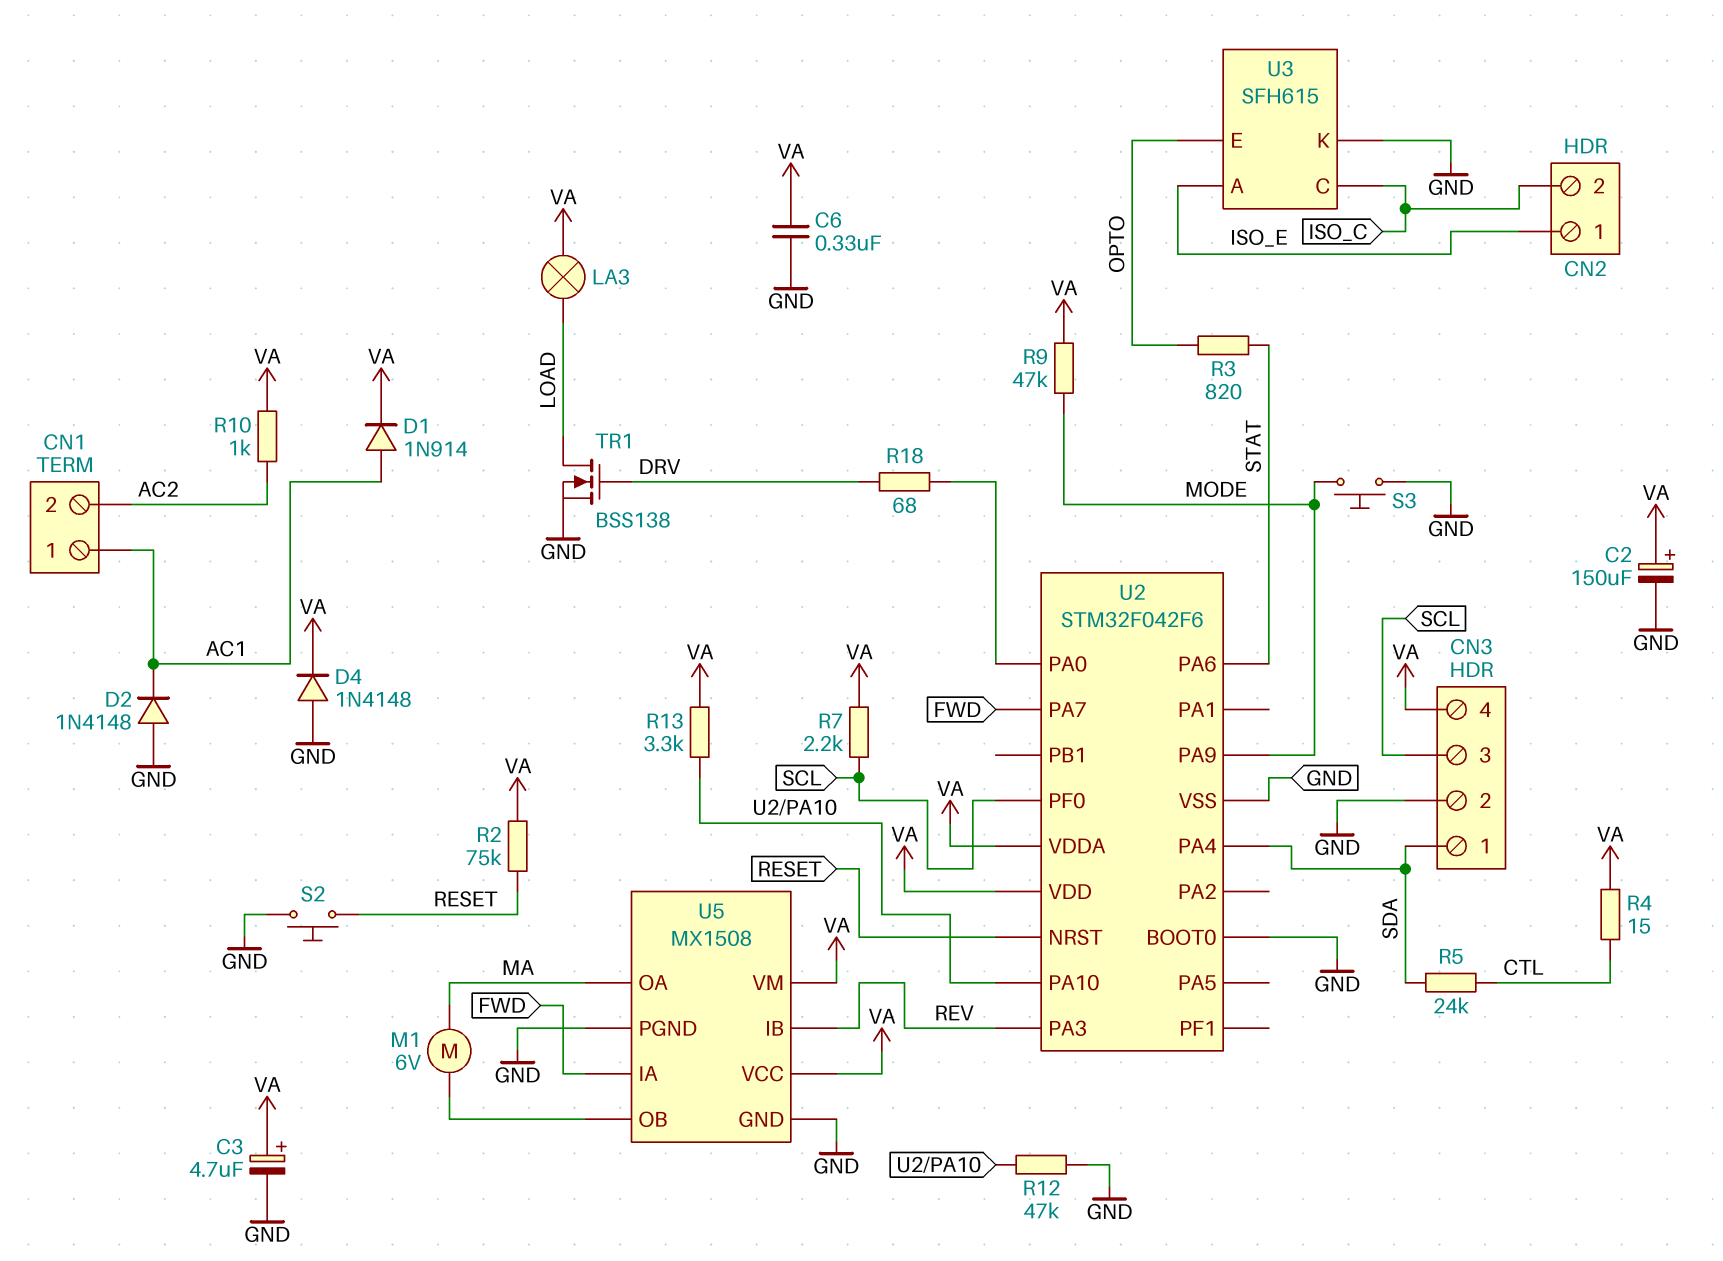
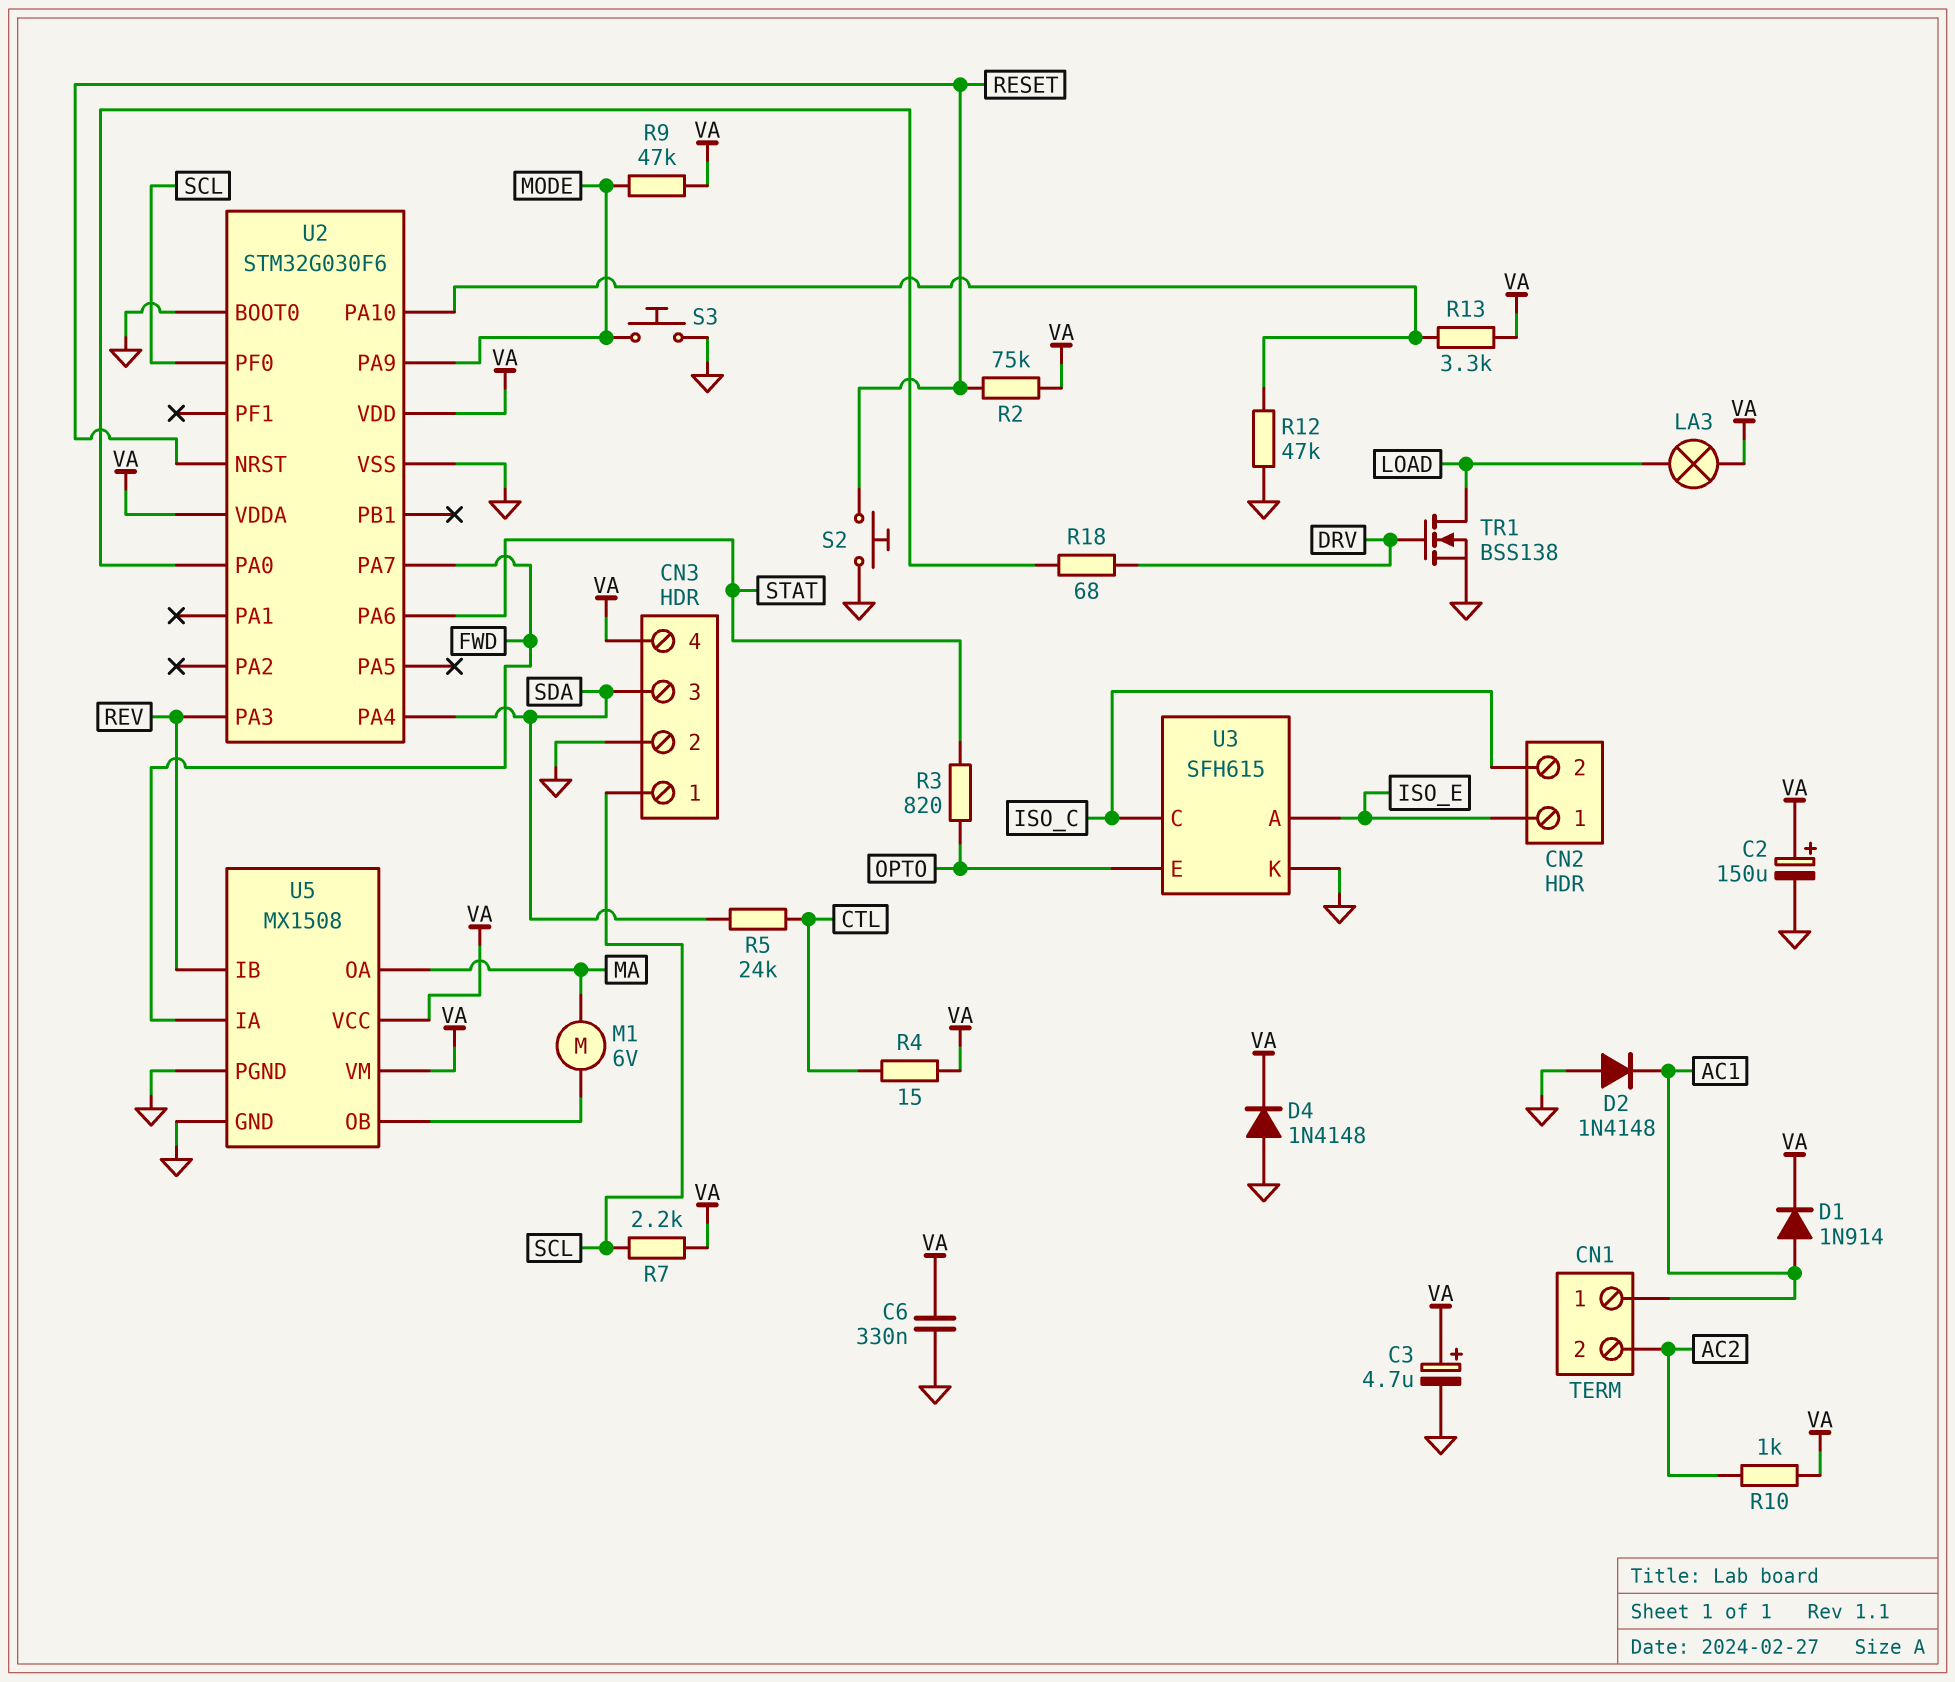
CN3 pin 1: SDA -> SCL
CN3 pin 3: SCL -> SDA
U2: STM32F042F6 -> STM32G030F6

